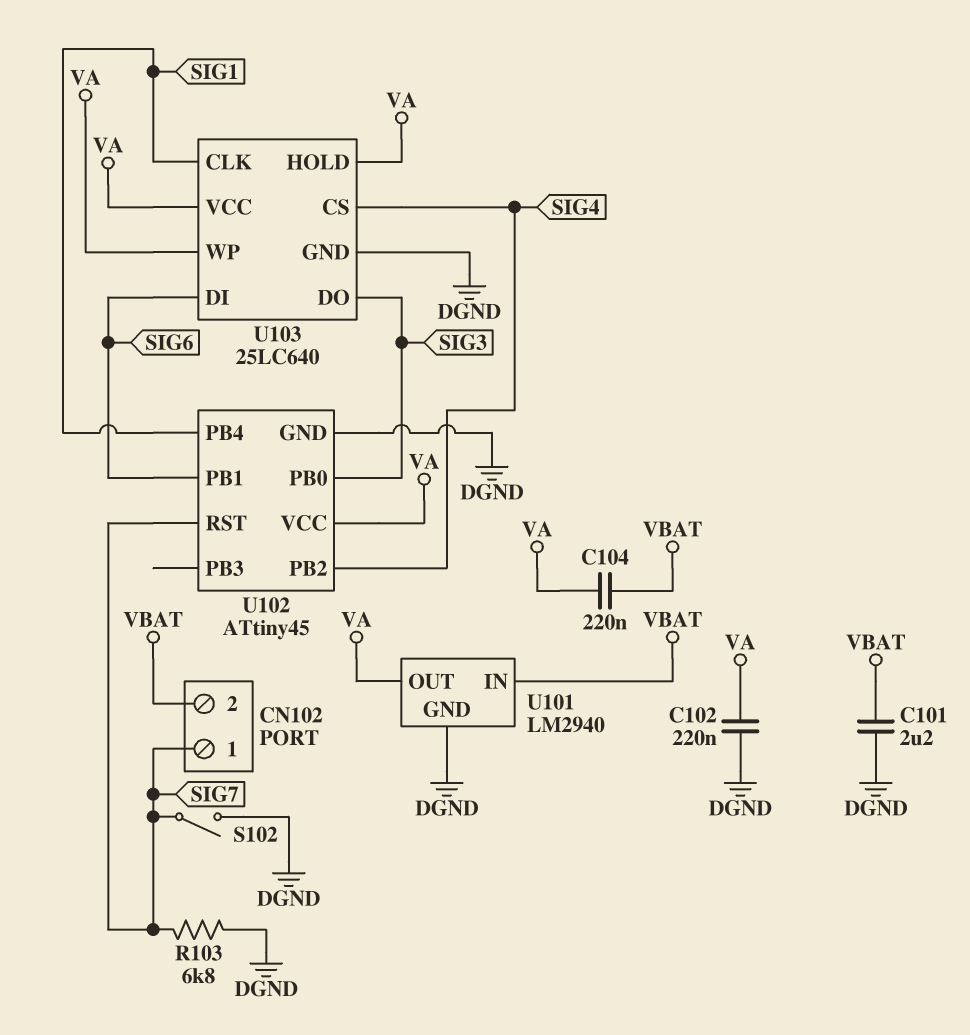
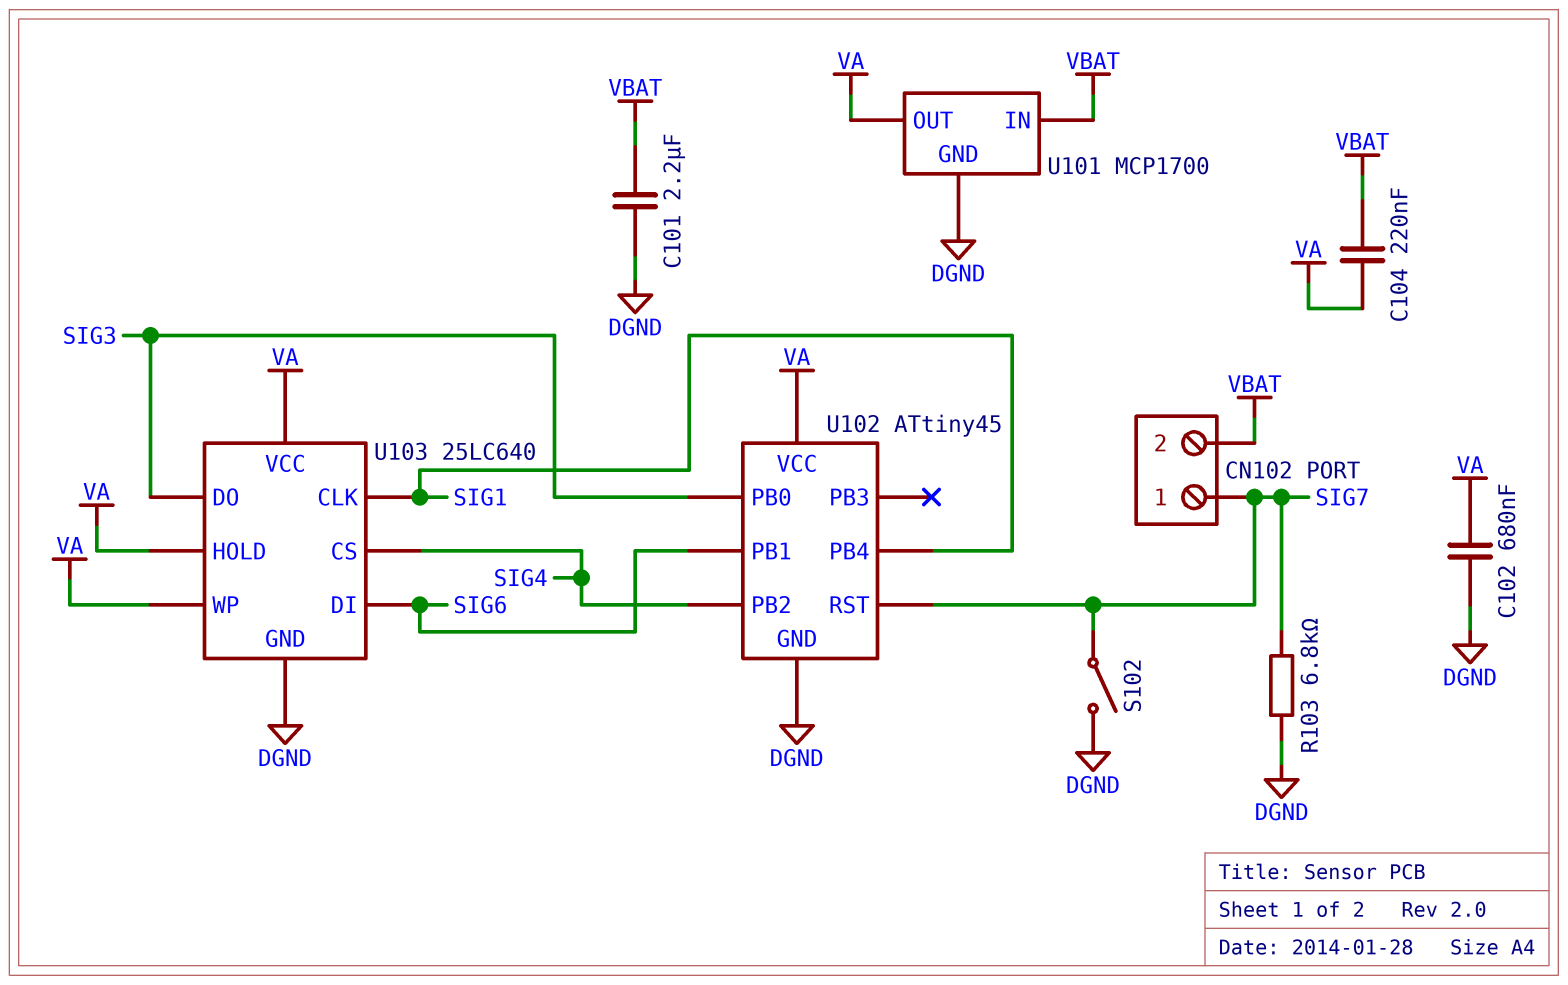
C102: 220nF (DGND, VA) -> 680nF (DGND, VA)
U101: LM2940 -> MCP1700

